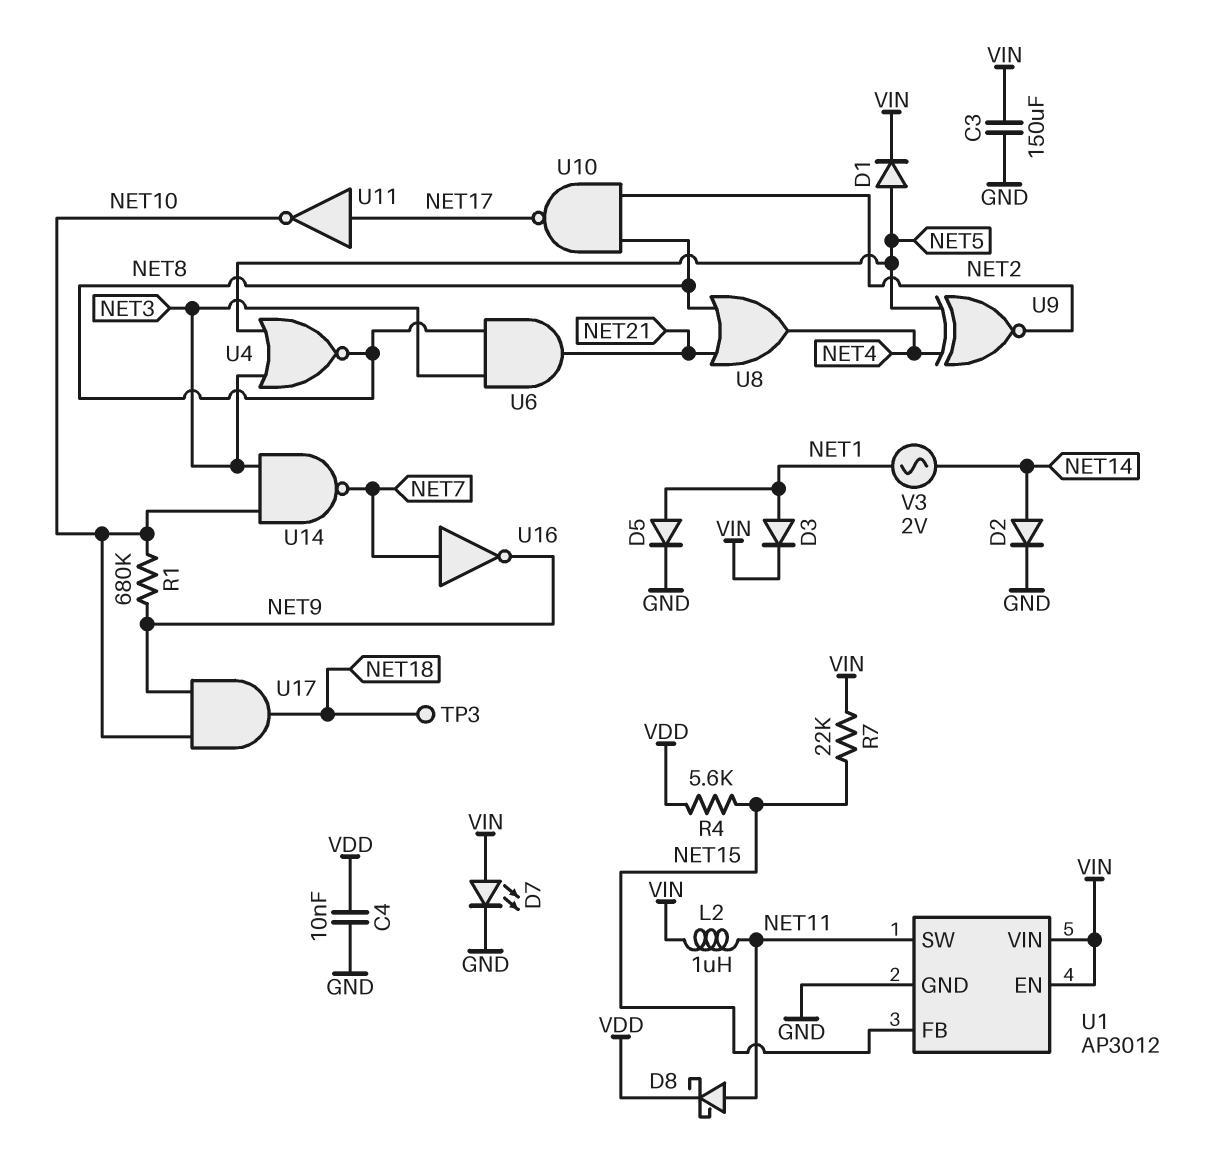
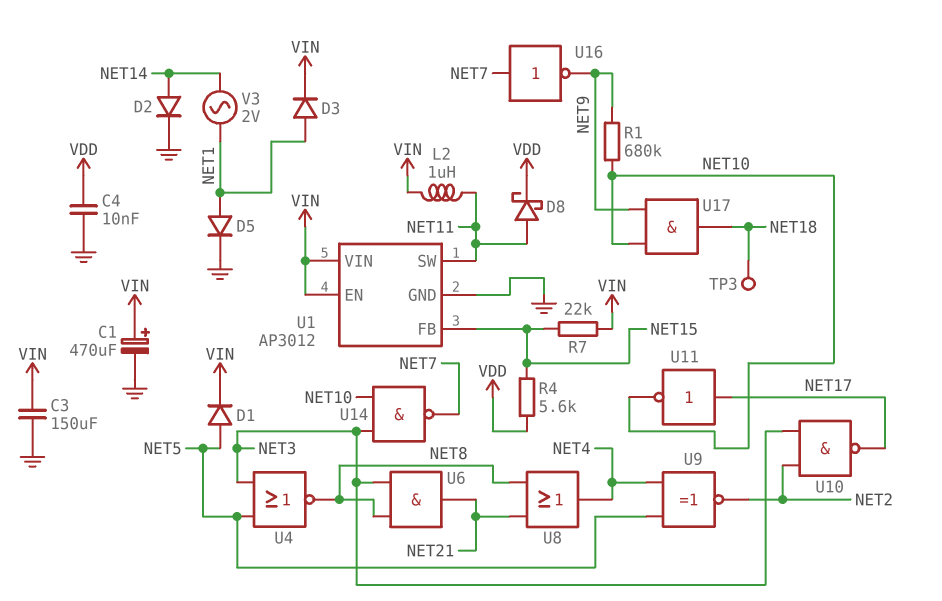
C1: none -> 470uF (plus VIN, minus GND)
D7: LED (A VIN, K GND) -> none
U10: NAND (in NET2, in NET8, out NET17) -> NAND (in NET2, in NET3, out NET17)

